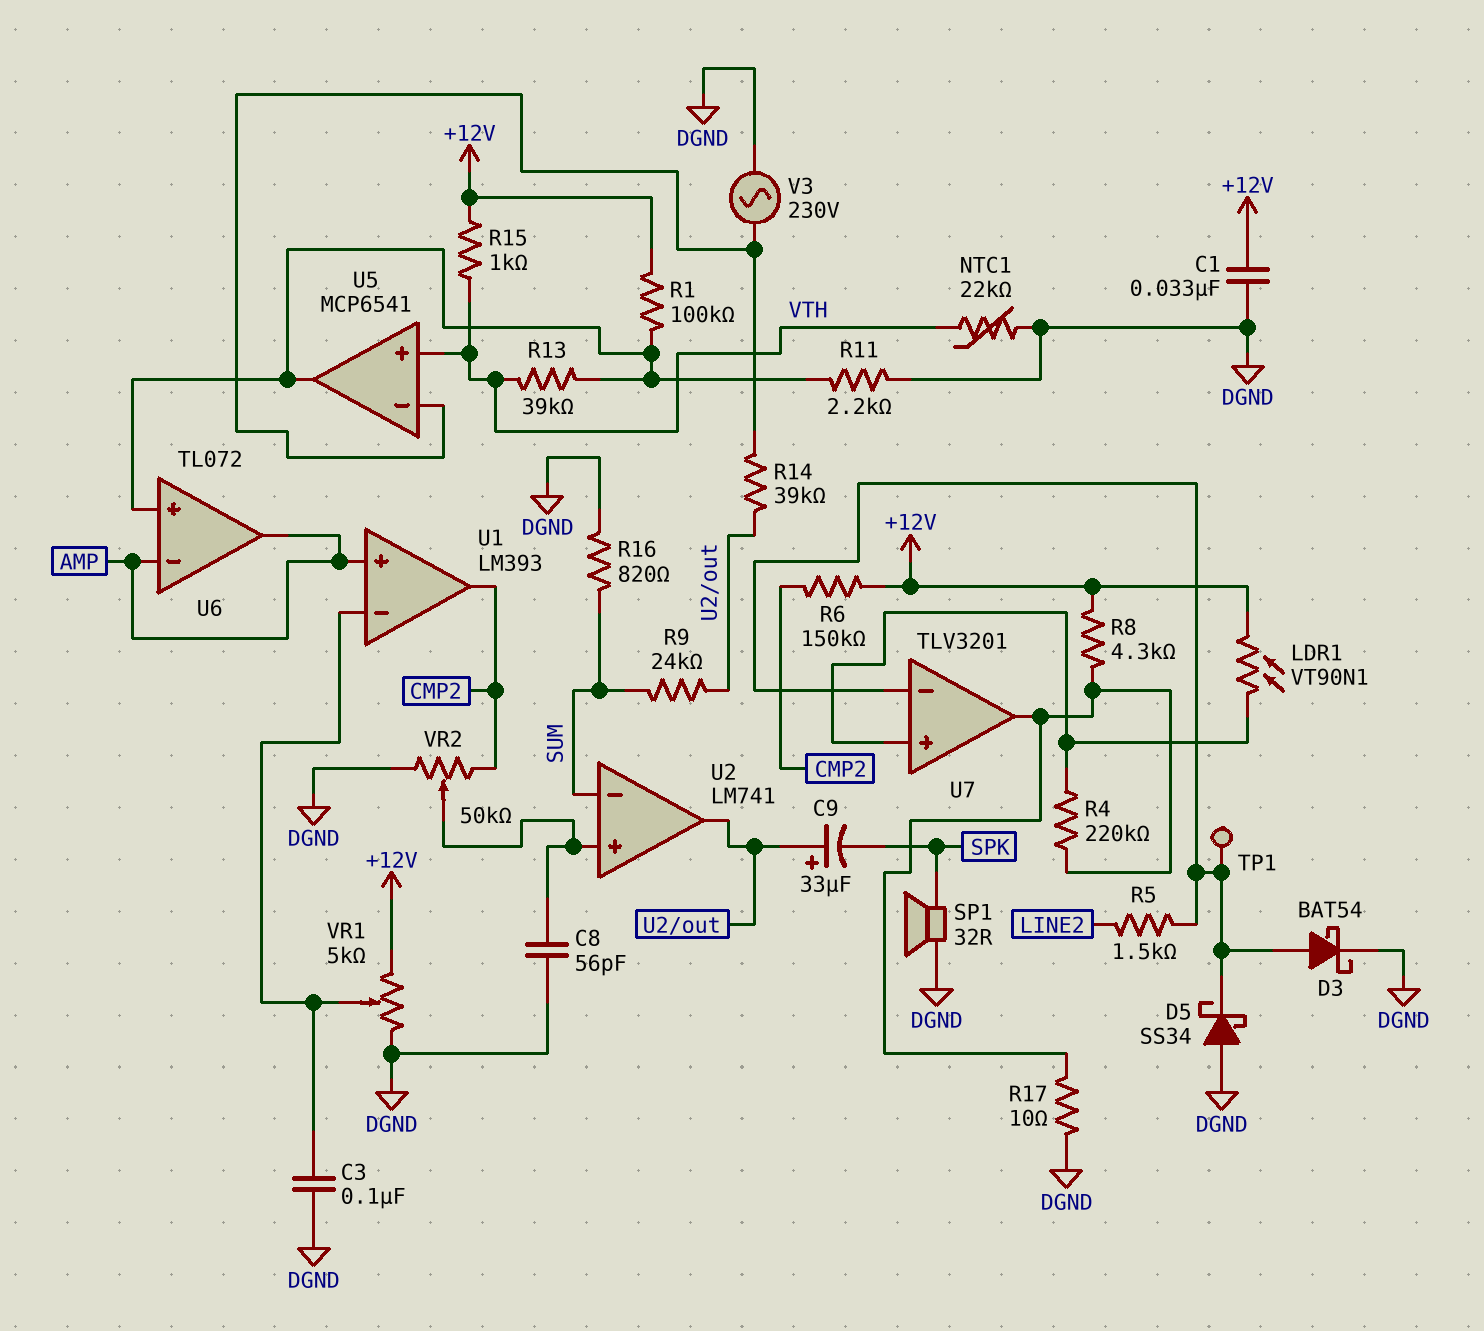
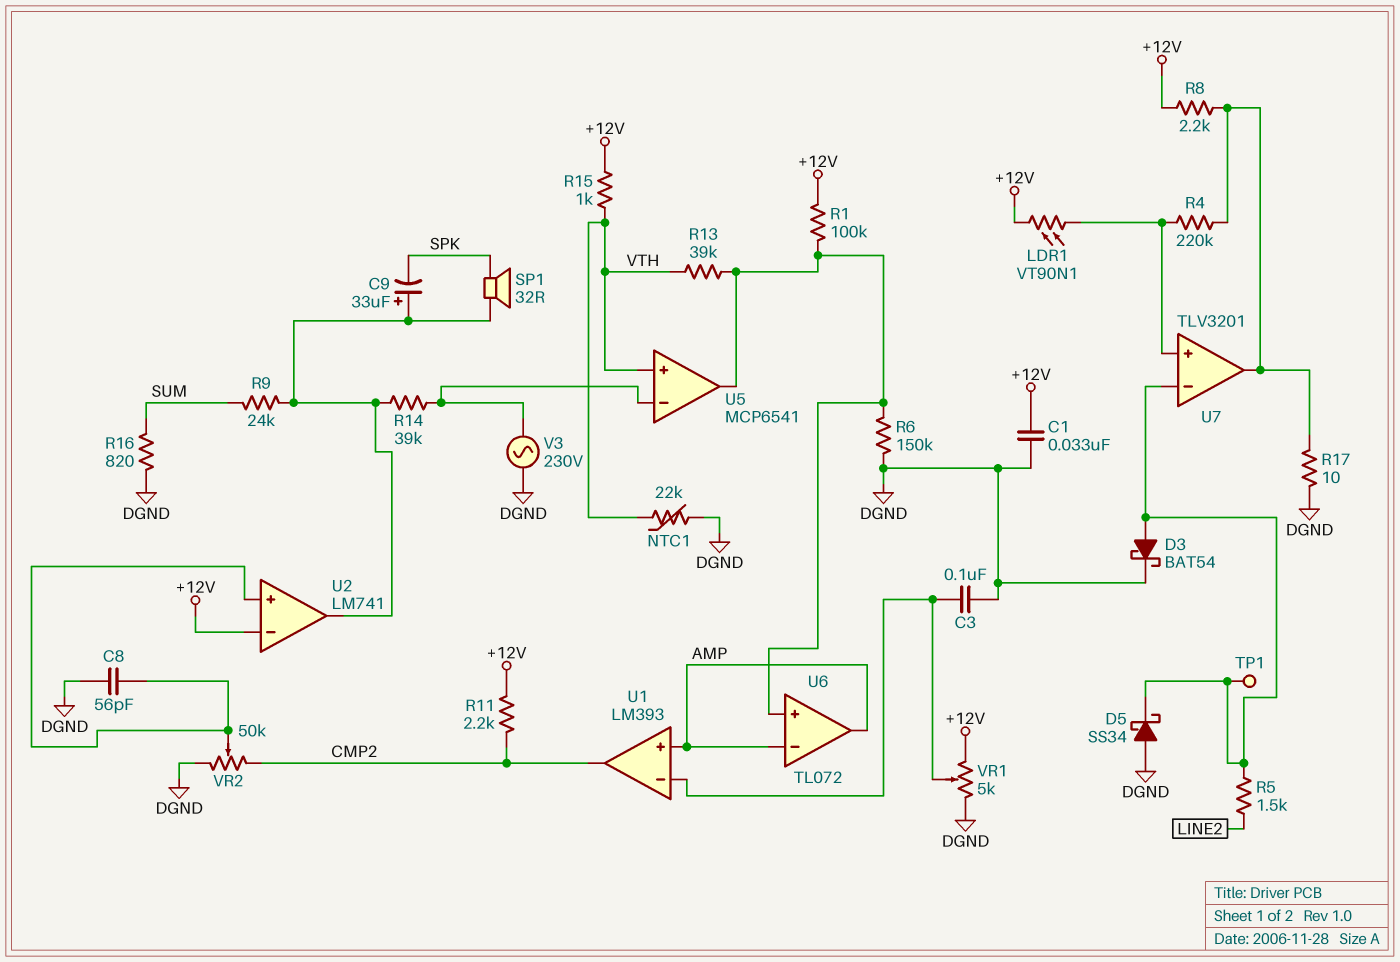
R6: 150k (+12V, CMP2) -> 150k (DGND, U5/out)
R8: 4.3k (+12V, U7/out) -> 2.2k (+12V, U7/out)
R11: 2.2k (DGND, U5/out) -> 2.2k (+12V, CMP2)
SP1: speaker 32R (DGND, SPK) -> speaker 32R (SPK, U2/out)
U2 pin in-: SUM -> +12V

